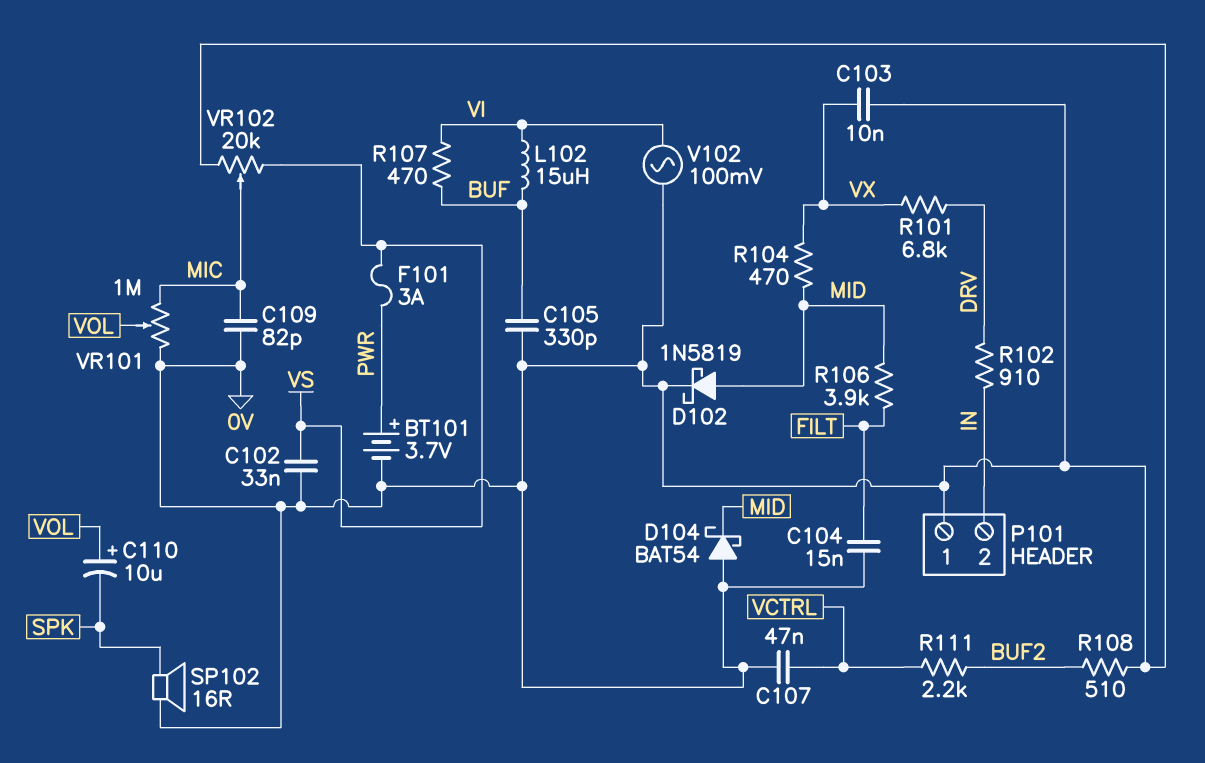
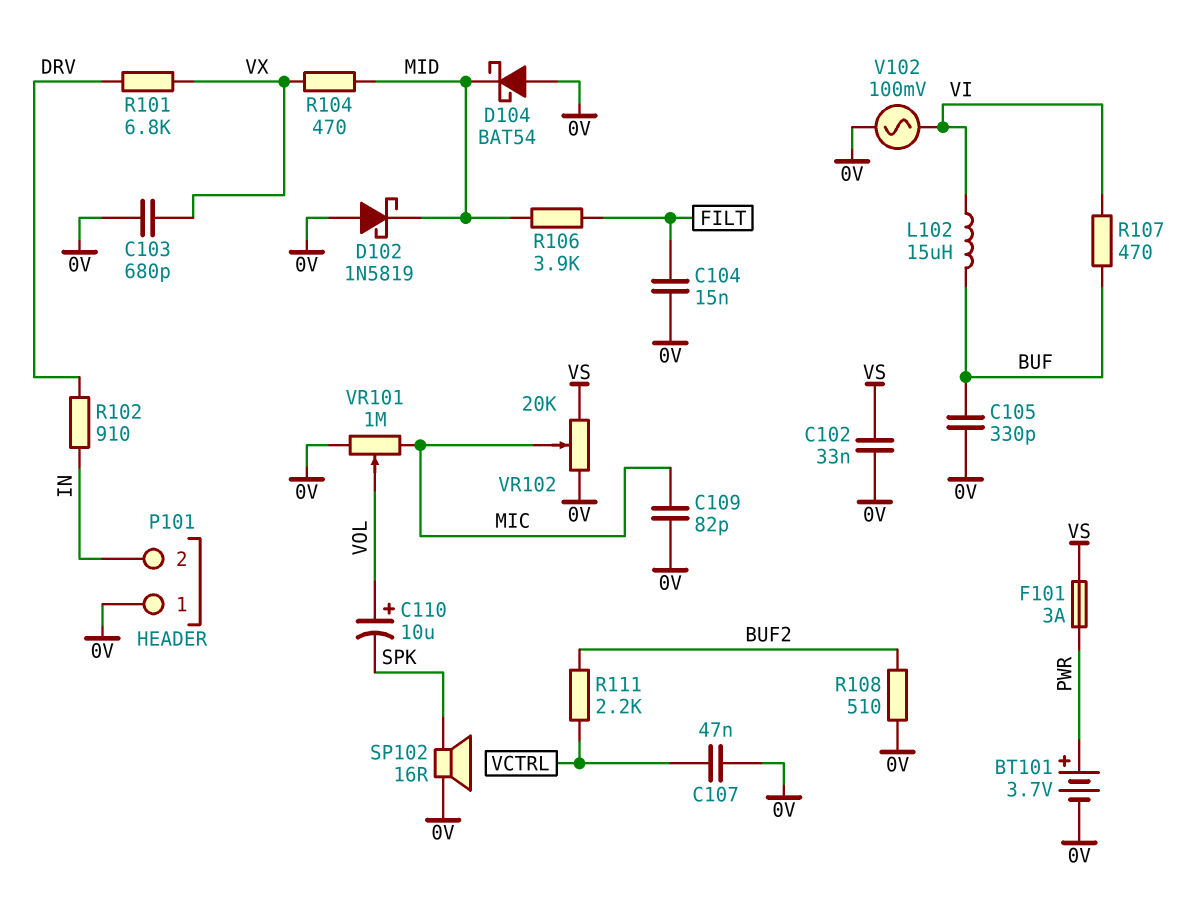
C103: 10nF (0V, VX) -> 680pF (0V, VX)
D102: schottky 1N5819 (A MID, K 0V) -> schottky 1N5819 (A 0V, K MID)

